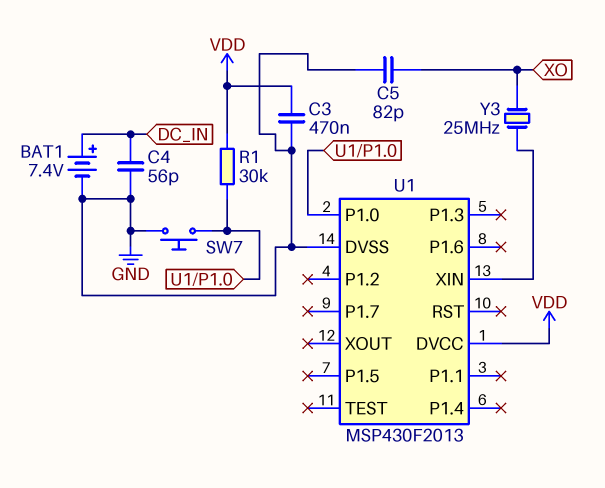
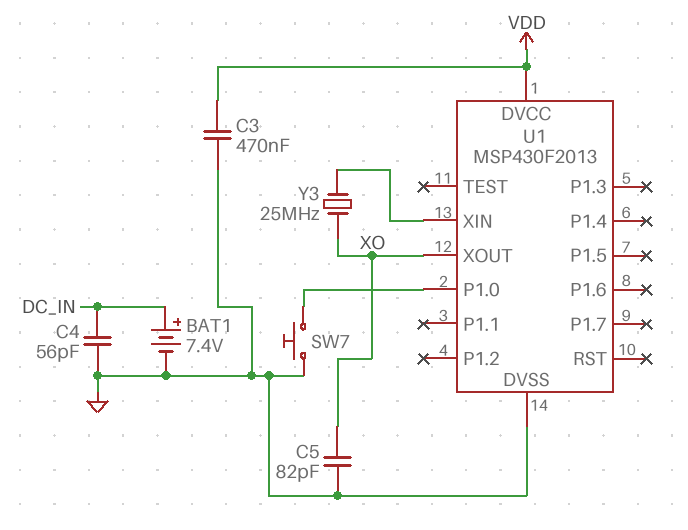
R1: 30k (U1/P1.0, VDD) -> none
U1 pin XOUT: none -> XO

